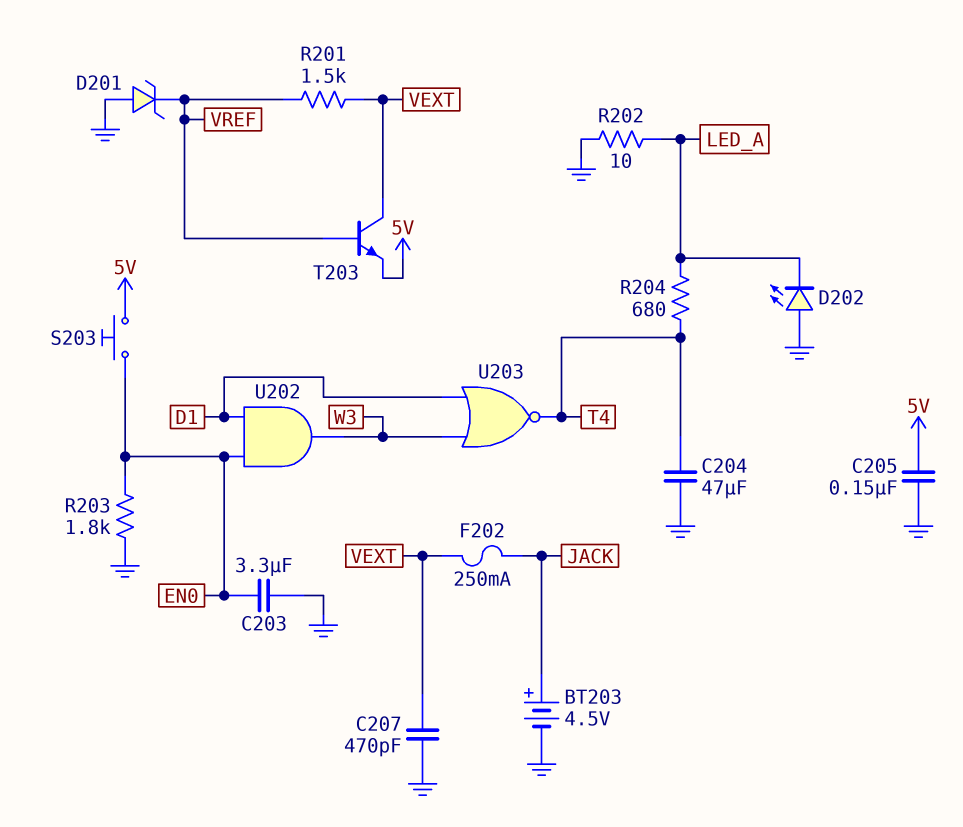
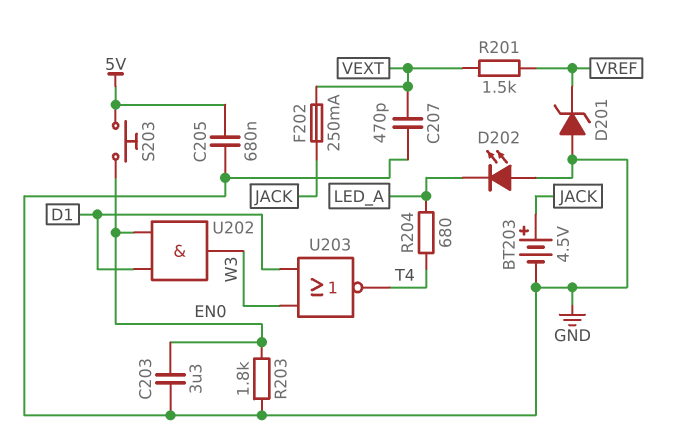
C204: 47uF (GND, T4) -> none
C205: 150nF (5V, GND) -> 680nF (5V, GND)
R202: 10 (GND, LED_A) -> none
T203: NPN (B VREF, C VEXT, E 5V) -> none

